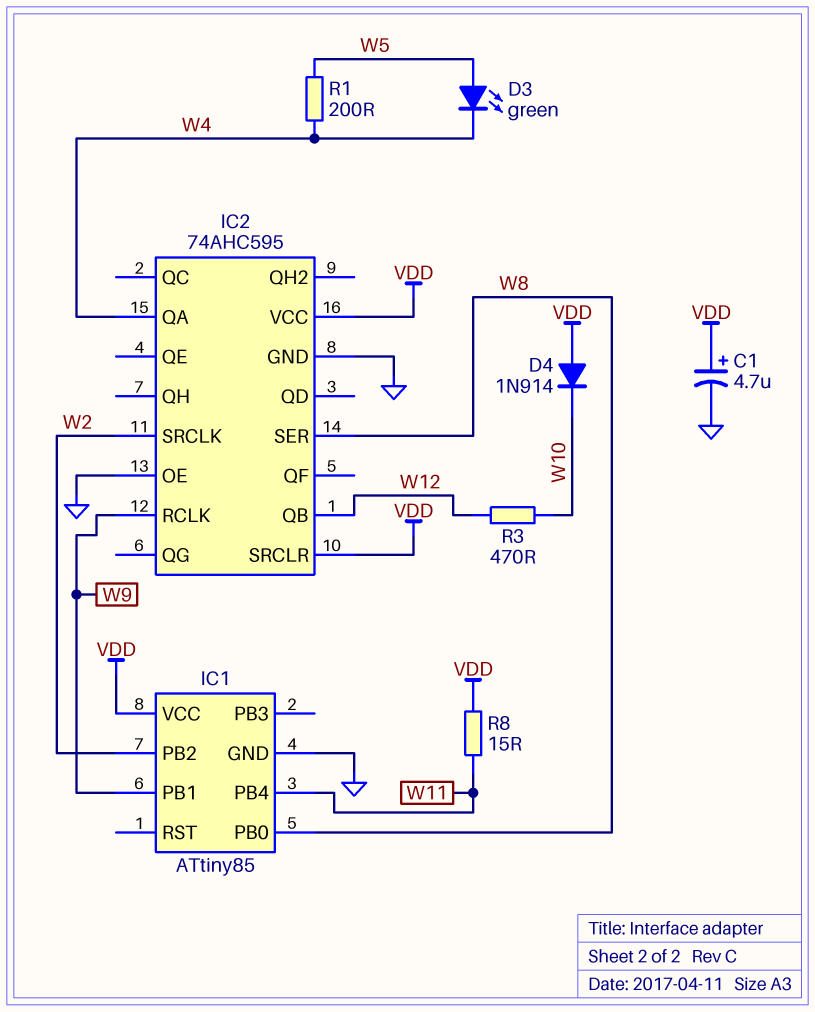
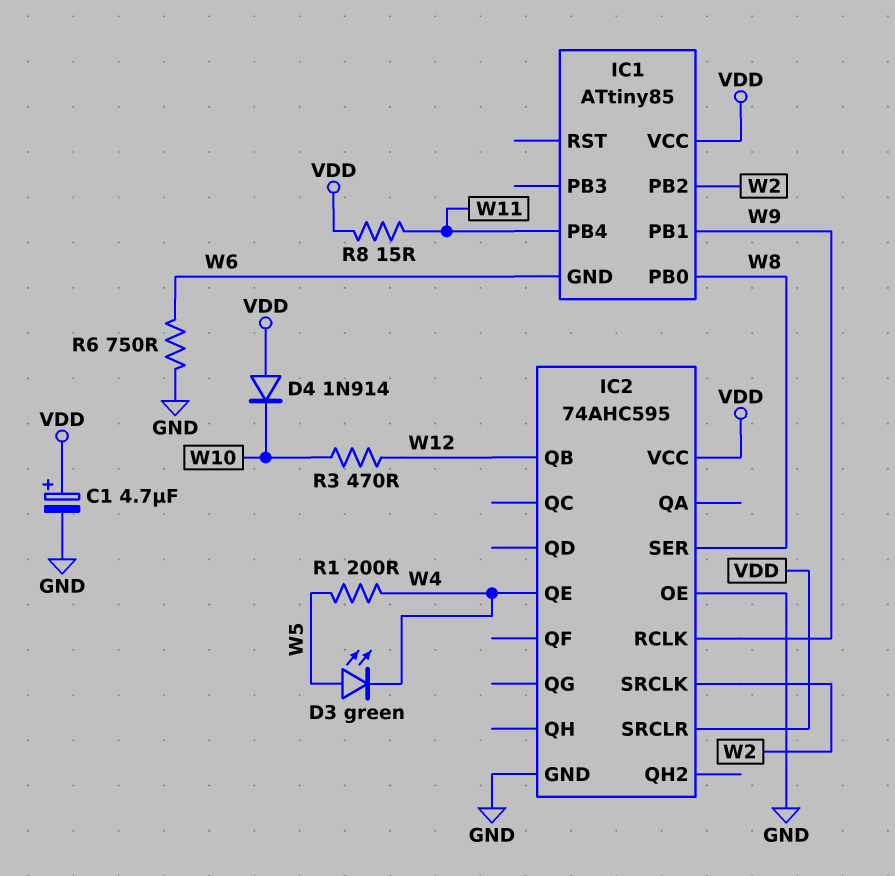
IC1 pin GND: GND -> W6
IC2 pin QA: W4 -> none
IC2 pin QE: none -> W4
R6: none -> 750 (GND, W6)

